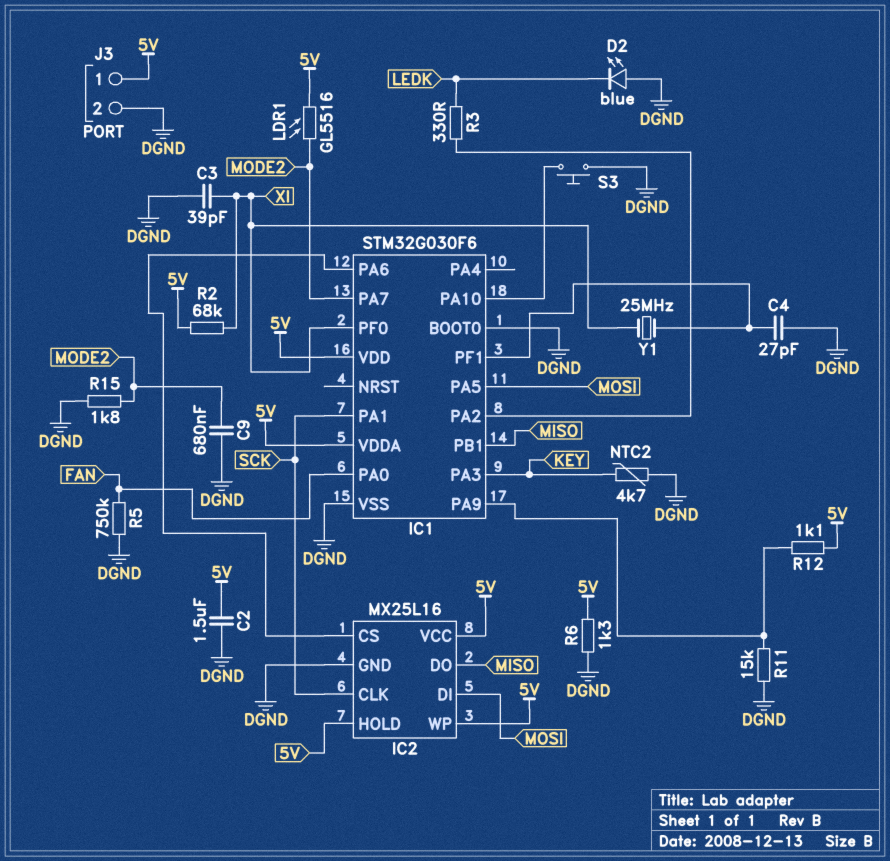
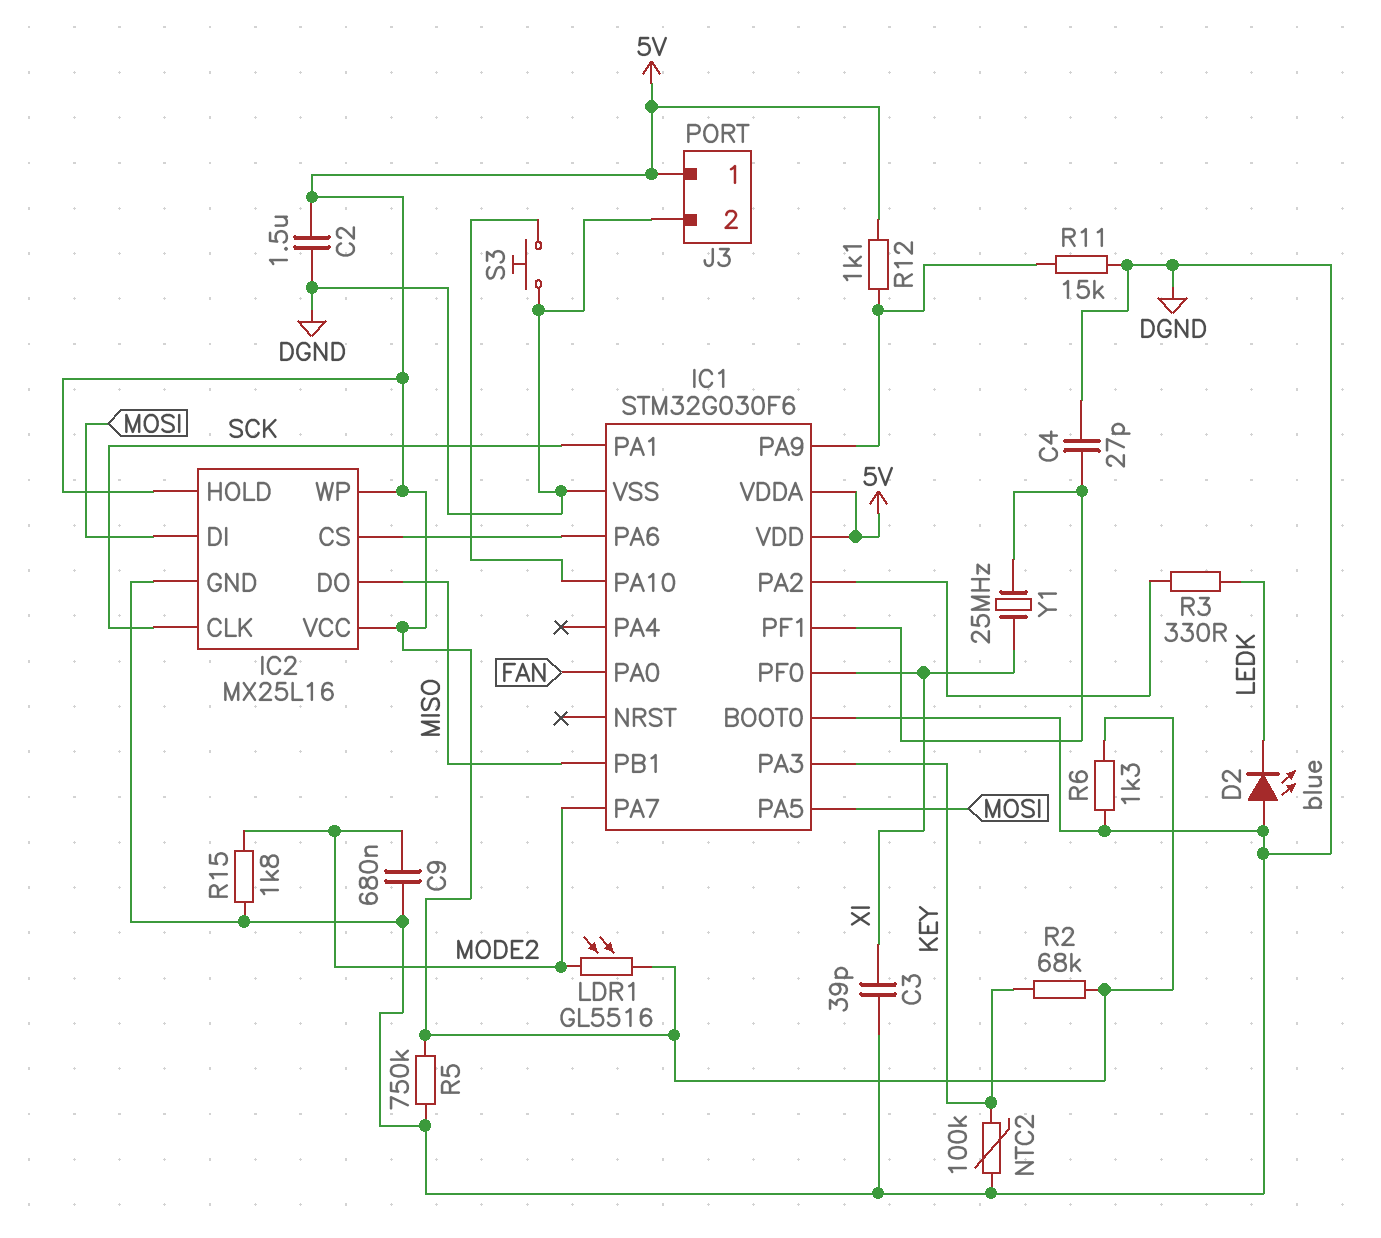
NTC2: 4.7k (DGND, KEY) -> 100k (DGND, KEY)
R2: 68k (5V, XI) -> 68k (5V, KEY)
R5: 750k (DGND, FAN) -> 750k (5V, DGND)

